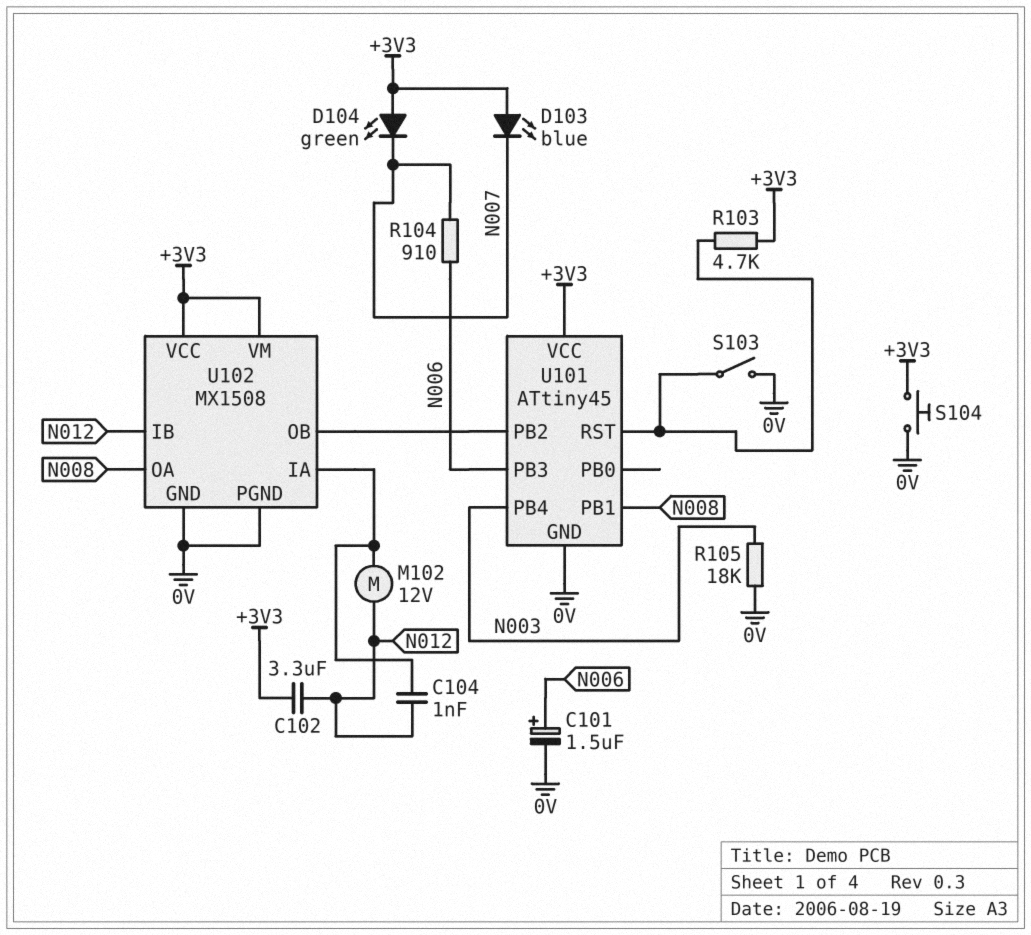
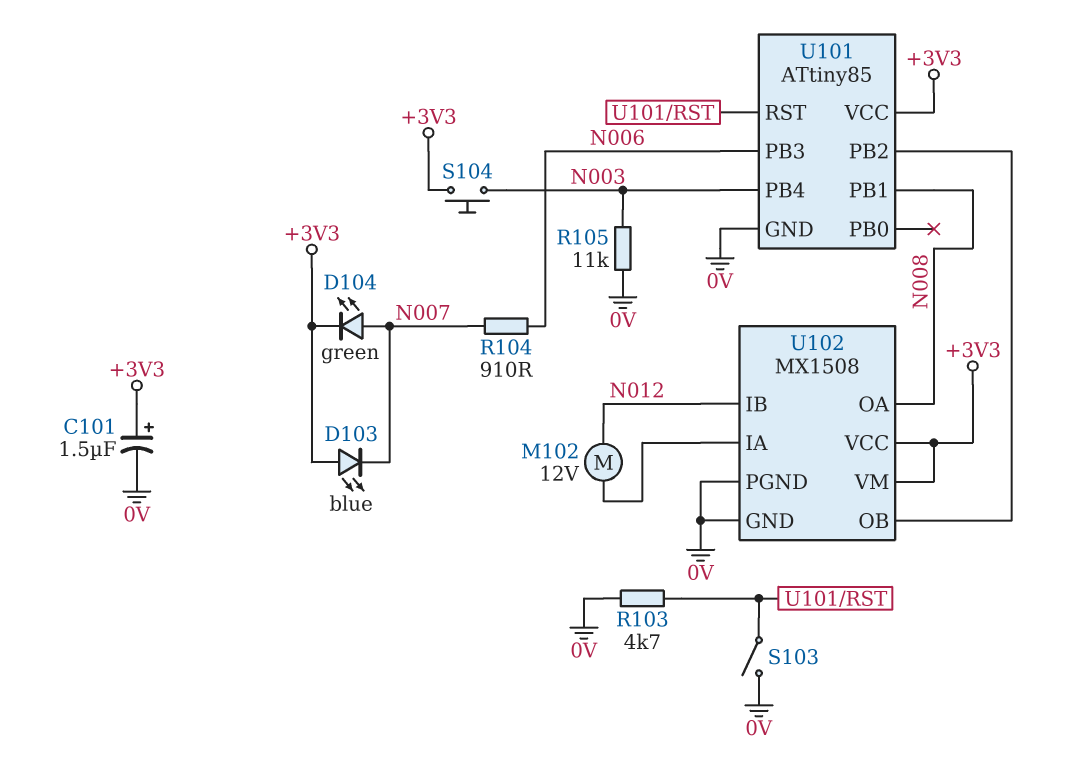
C101: 1.5uF (plus N006, minus 0V) -> 1.5uF (plus +3V3, minus 0V)
C102: 3.3uF (+3V3, N012) -> none
C104: 1nF (N012, U102/IA) -> none
D104: LED green (A +3V3, K N007) -> LED green (A N007, K +3V3)
R103: 4.7k (+3V3, U101/RST) -> 4.7k (0V, U101/RST)
R105: 18k (0V, N003) -> 11k (0V, N003)
S104: button (+3V3, 0V) -> button (+3V3, N003)
U101: ATtiny45 -> ATtiny85

